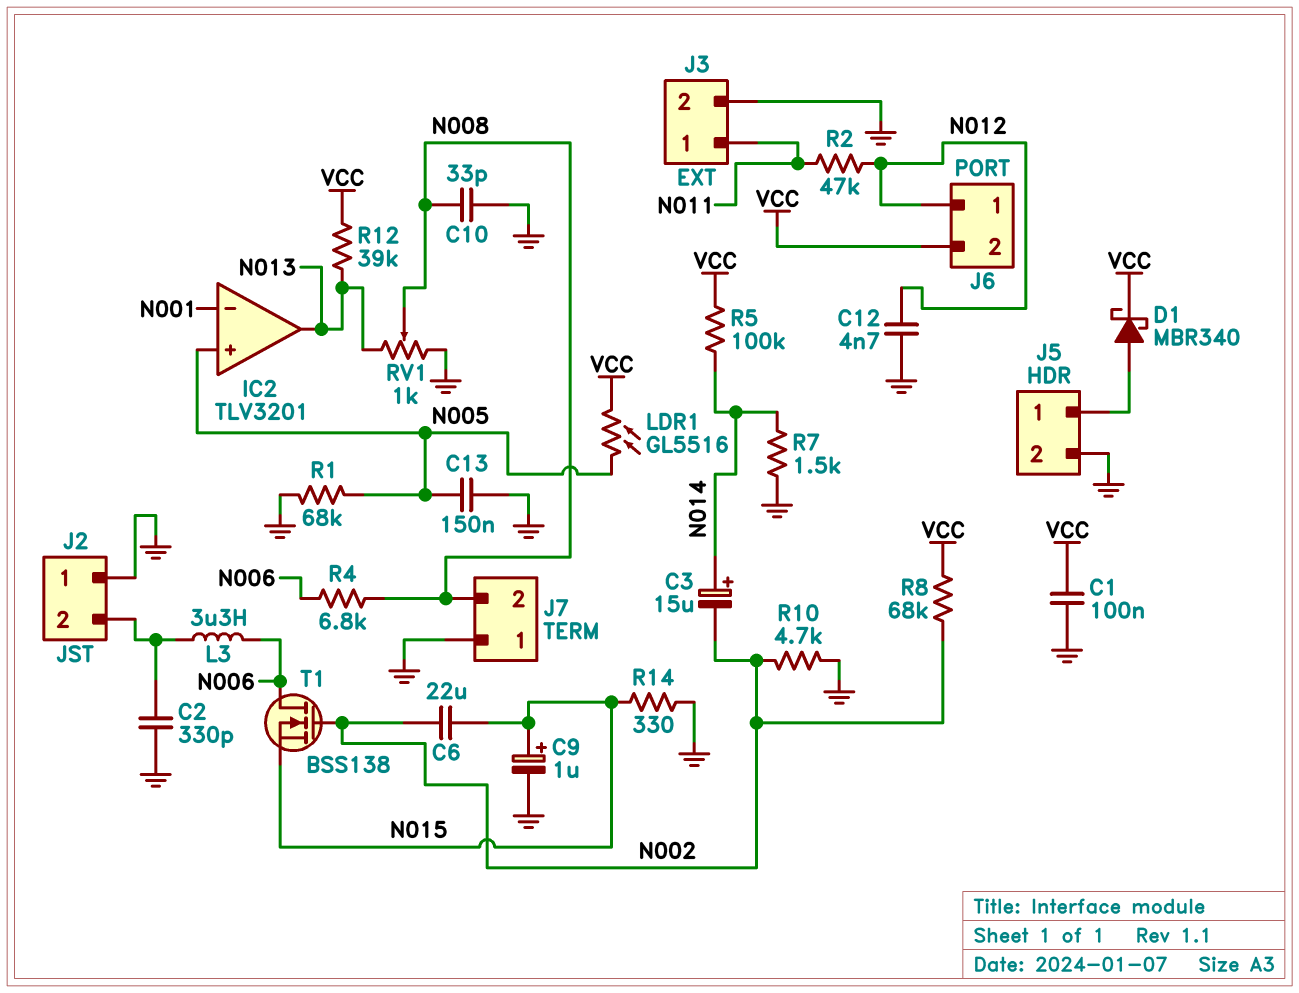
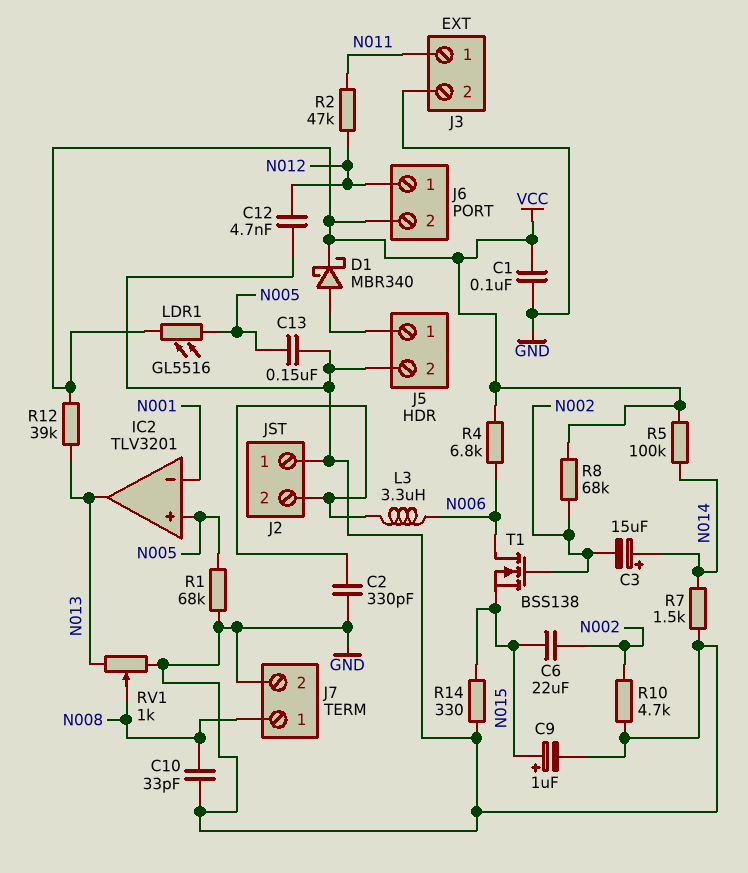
J7 pin 1: GND -> N008
J7 pin 2: N008 -> GND
R4: 6.8k (N006, N008) -> 6.8k (N006, VCC)

